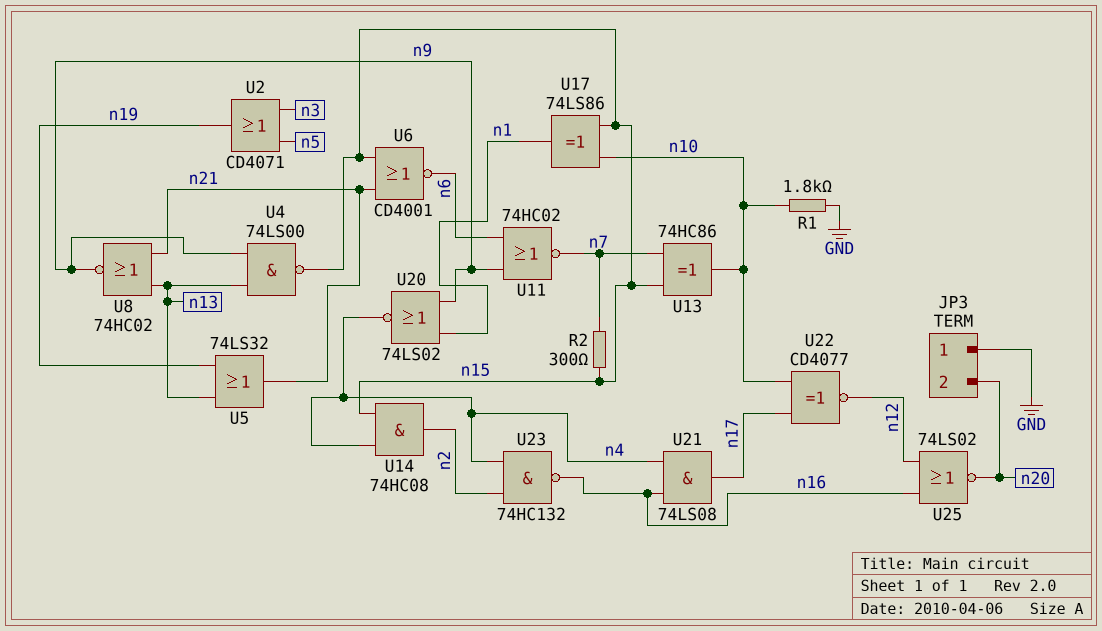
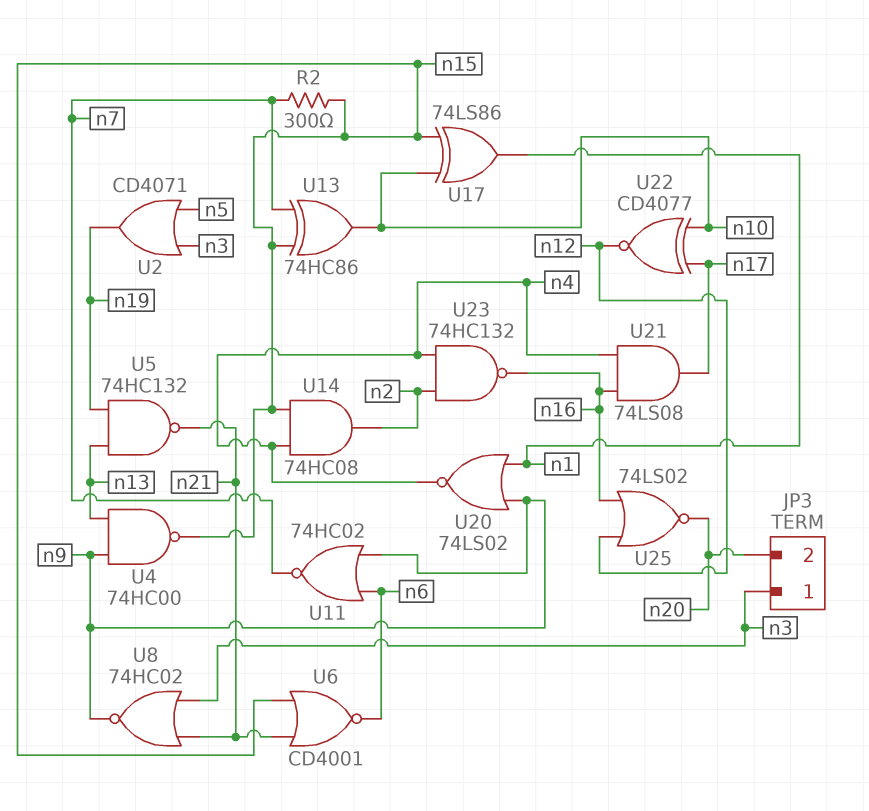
JP3 pin 1: GND -> n3
R1: 1.8k (GND, n10) -> none
U4: NAND 74LS00 (in n9, in n13, out n15) -> NAND 74HC00 (in n9, in n13, out n15)
U5: OR 74LS32 (in n13, in n19, out n21) -> NAND 74HC132 (in n13, in n19, out n21)
U8: NOR 74HC02 (in n13, in n21, out n9) -> NOR 74HC02 (in n3, in n21, out n9)

